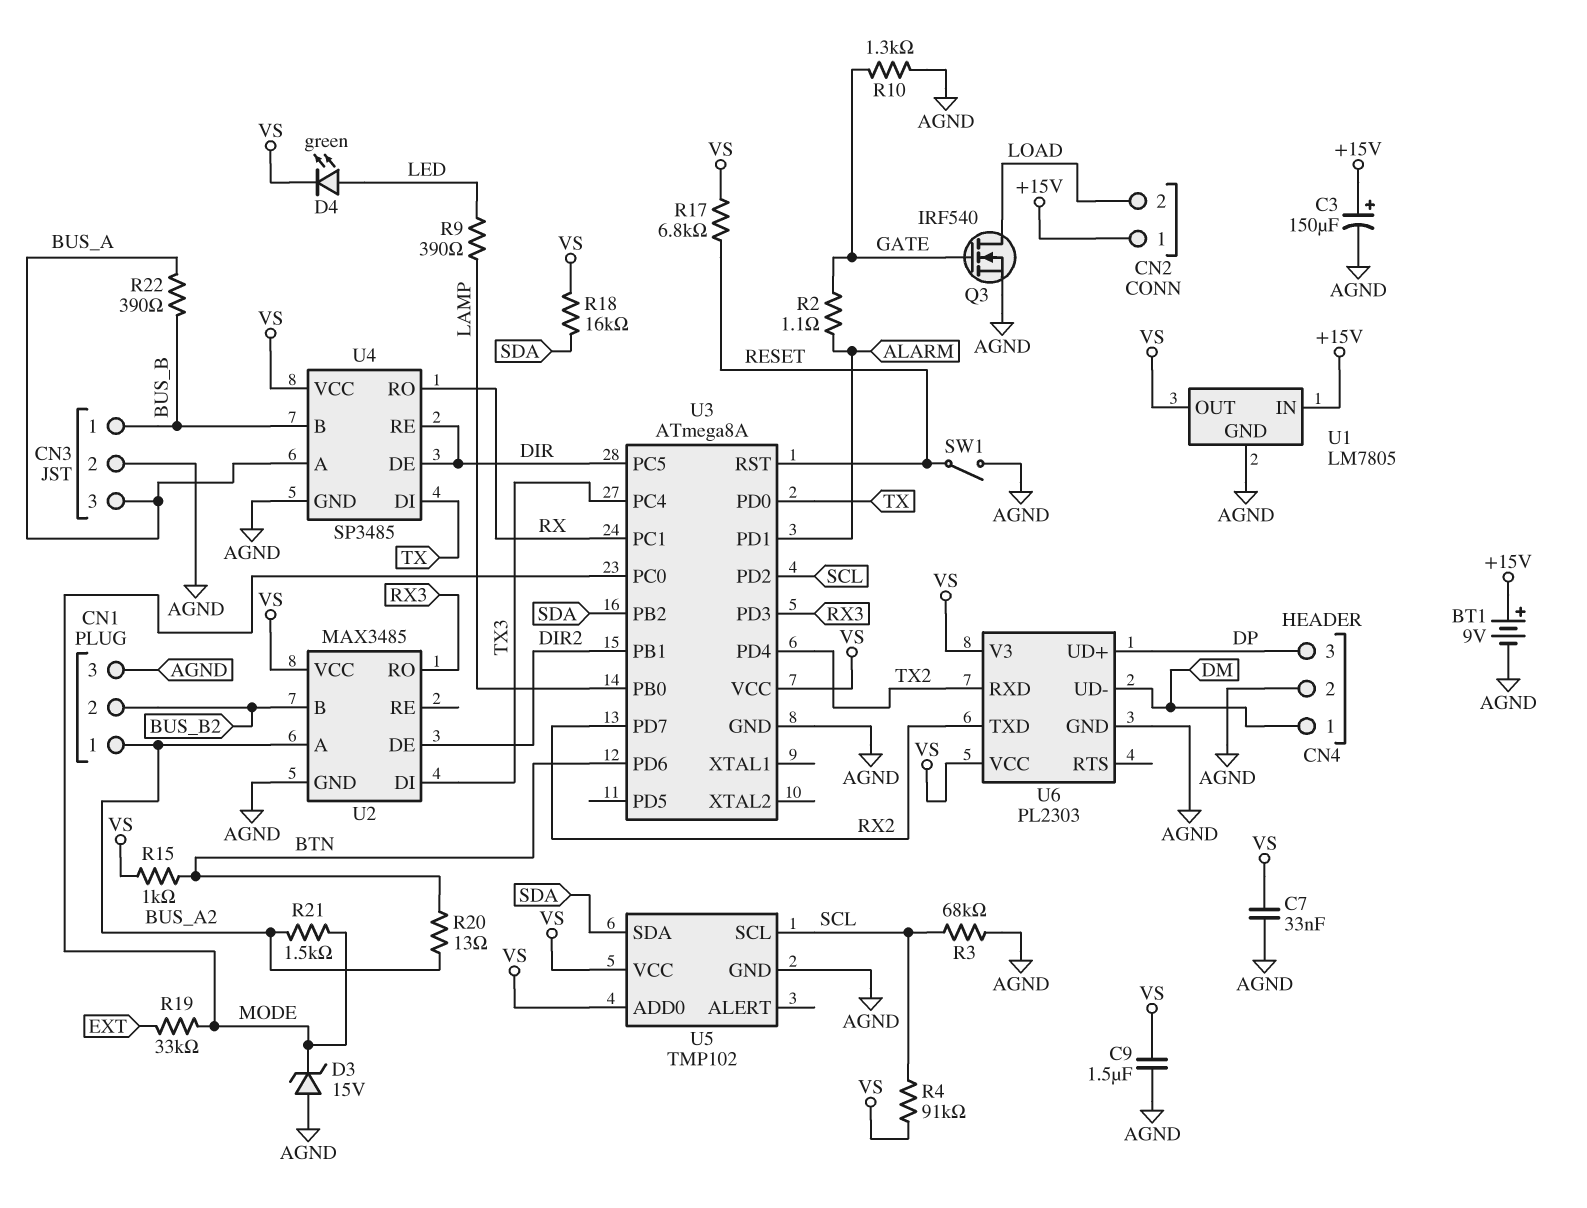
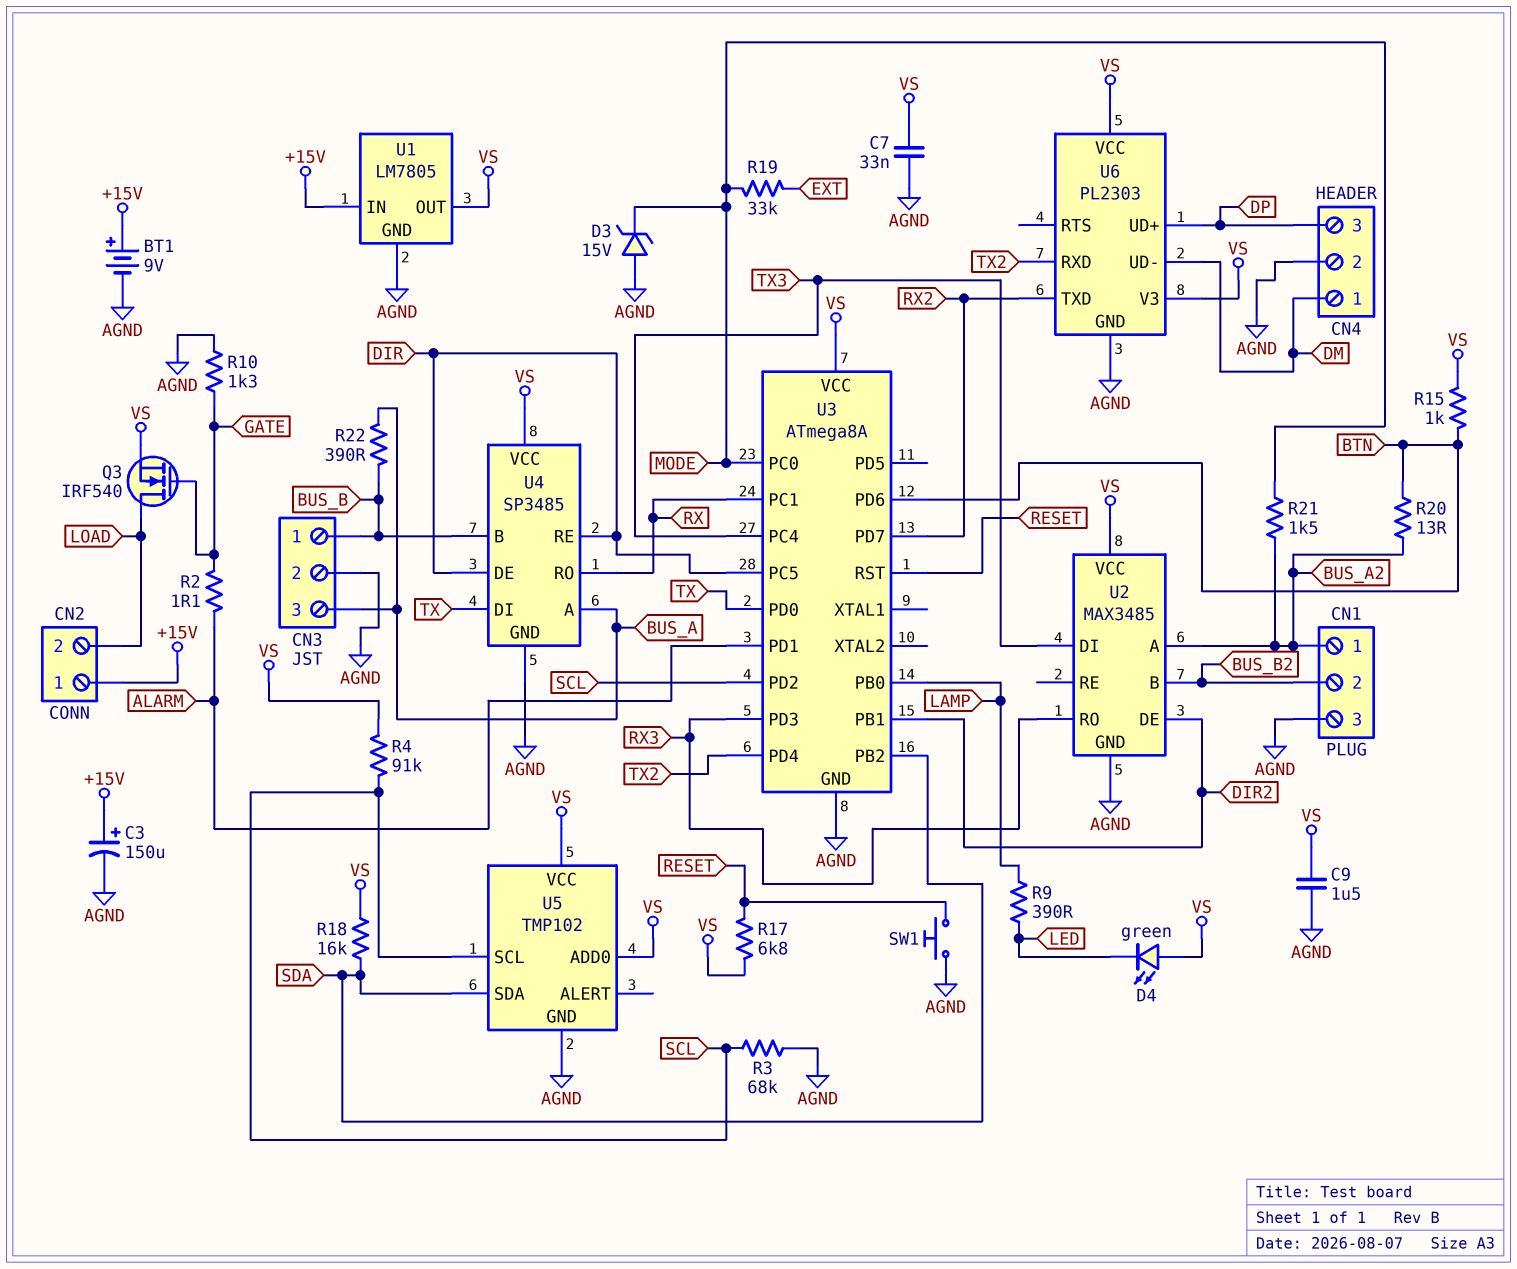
D4: LED green (A LED, K VS) -> LED green (A VS, K LED)
Q3: NMOS IRF540 (G GATE, D LOAD, S AGND) -> NMOS IRF540 (G GATE, D LOAD, S VS)
SW1: switch (AGND, RESET) -> button (AGND, RESET)

